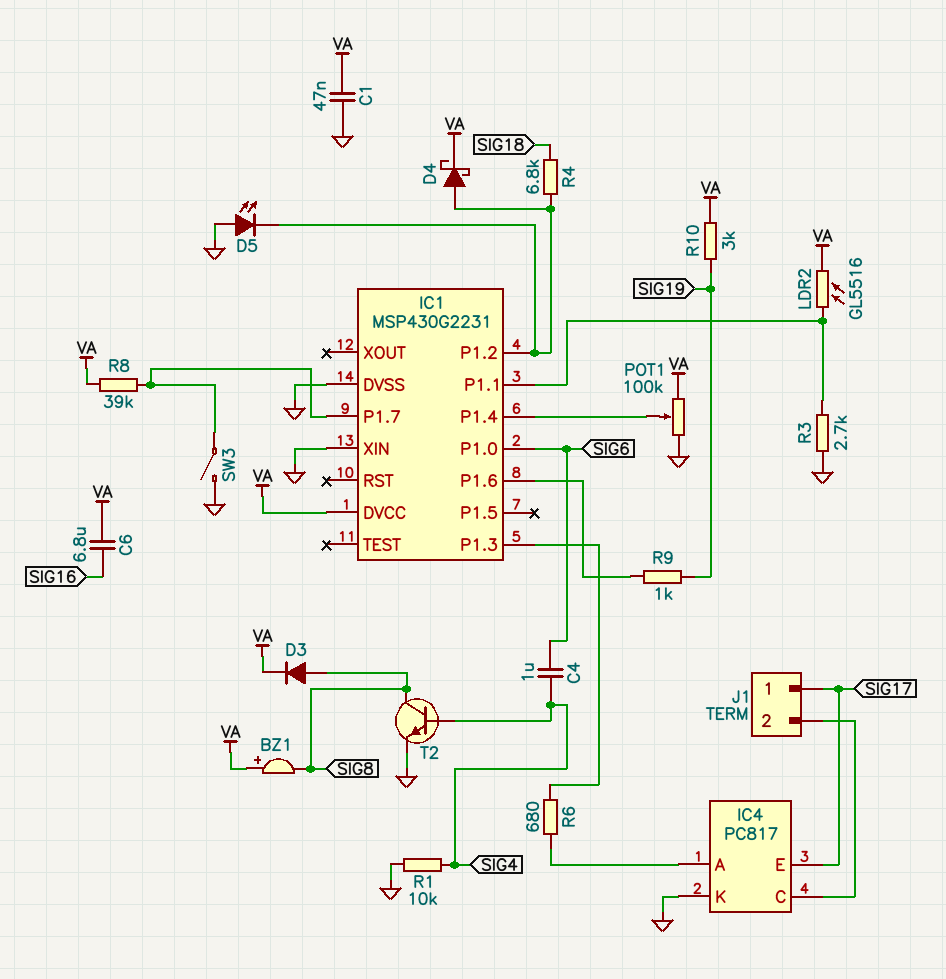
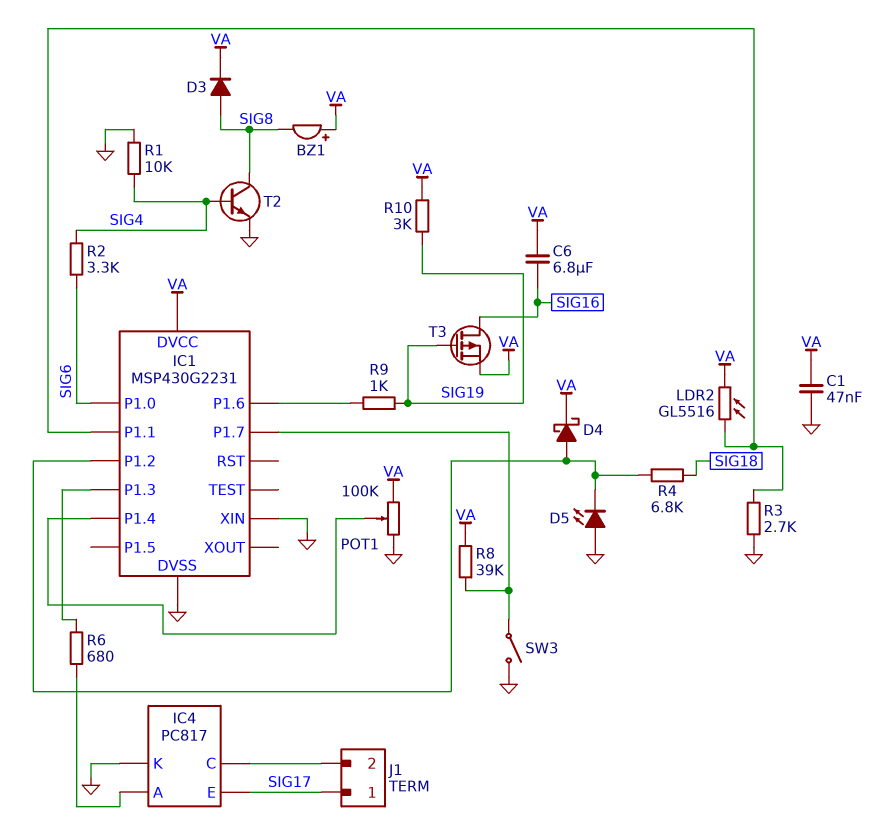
C4: 1uF (SIG4, SIG6) -> none
R2: none -> 3.3k (SIG4, SIG6)
T3: none -> PMOS (G SIG19, D SIG16, S VA)

